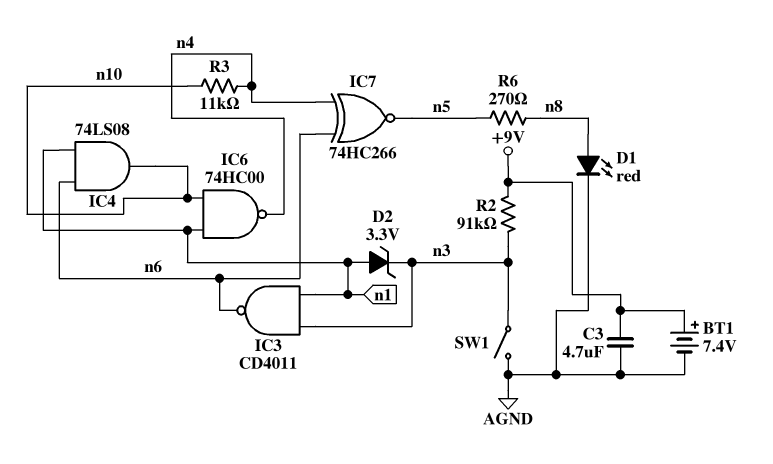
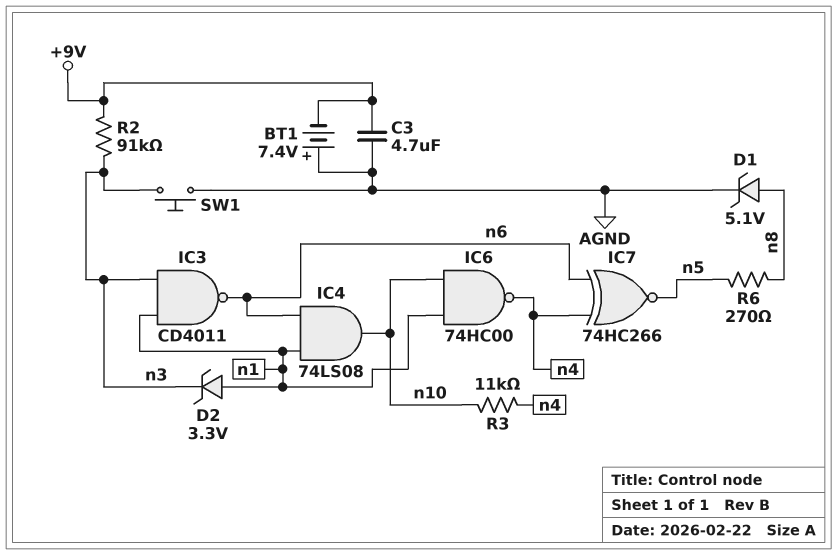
BT1: 7.4V (plus +9V, minus AGND) -> 7.4V (plus AGND, minus +9V)
D1: LED red (A n8, K AGND) -> zener 5.1V (A n8, K AGND)
SW1: switch (AGND, n3) -> button (AGND, n3)

